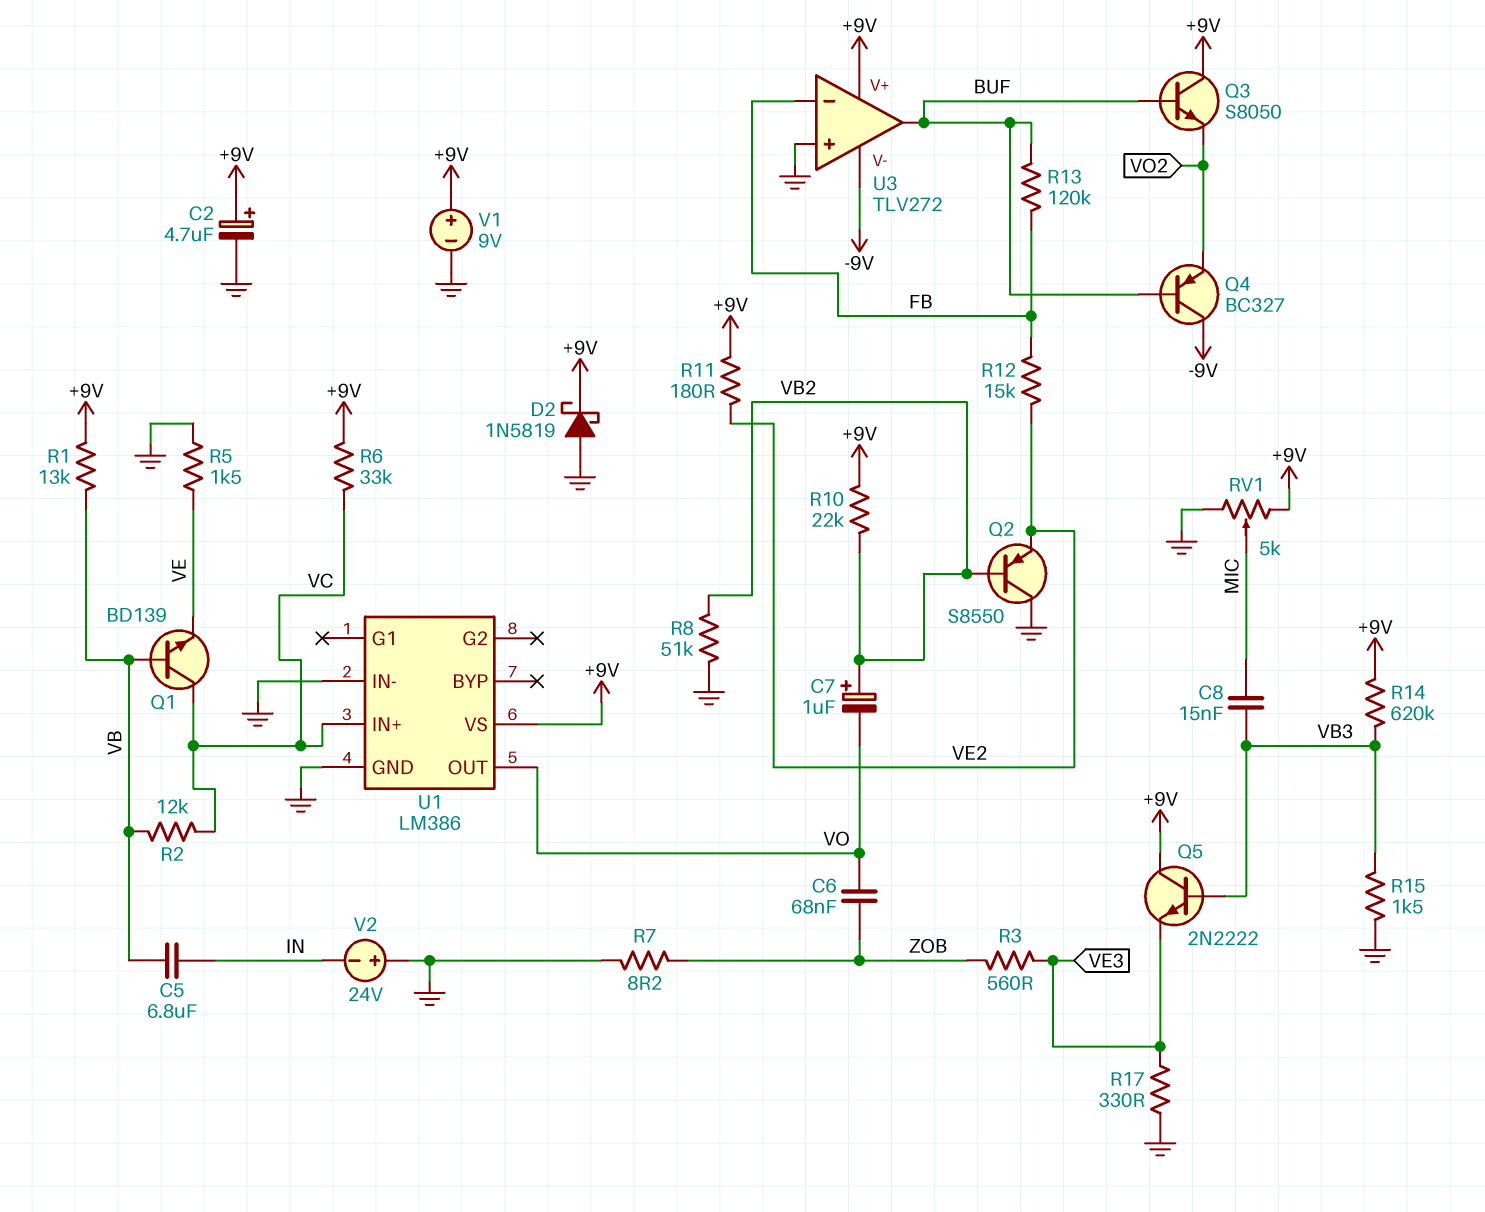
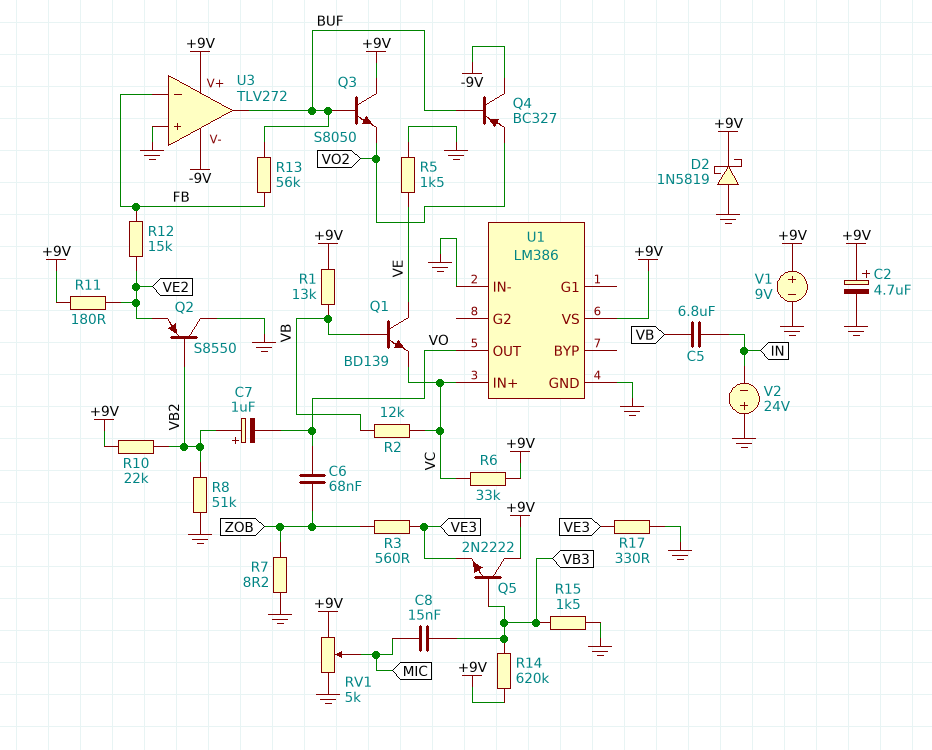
Q1: NPN BD139 (B VB, C VC, E VE) -> NPN BD139 (B VB, C VE, E VC)
R13: 120k (BUF, FB) -> 56k (BUF, FB)

